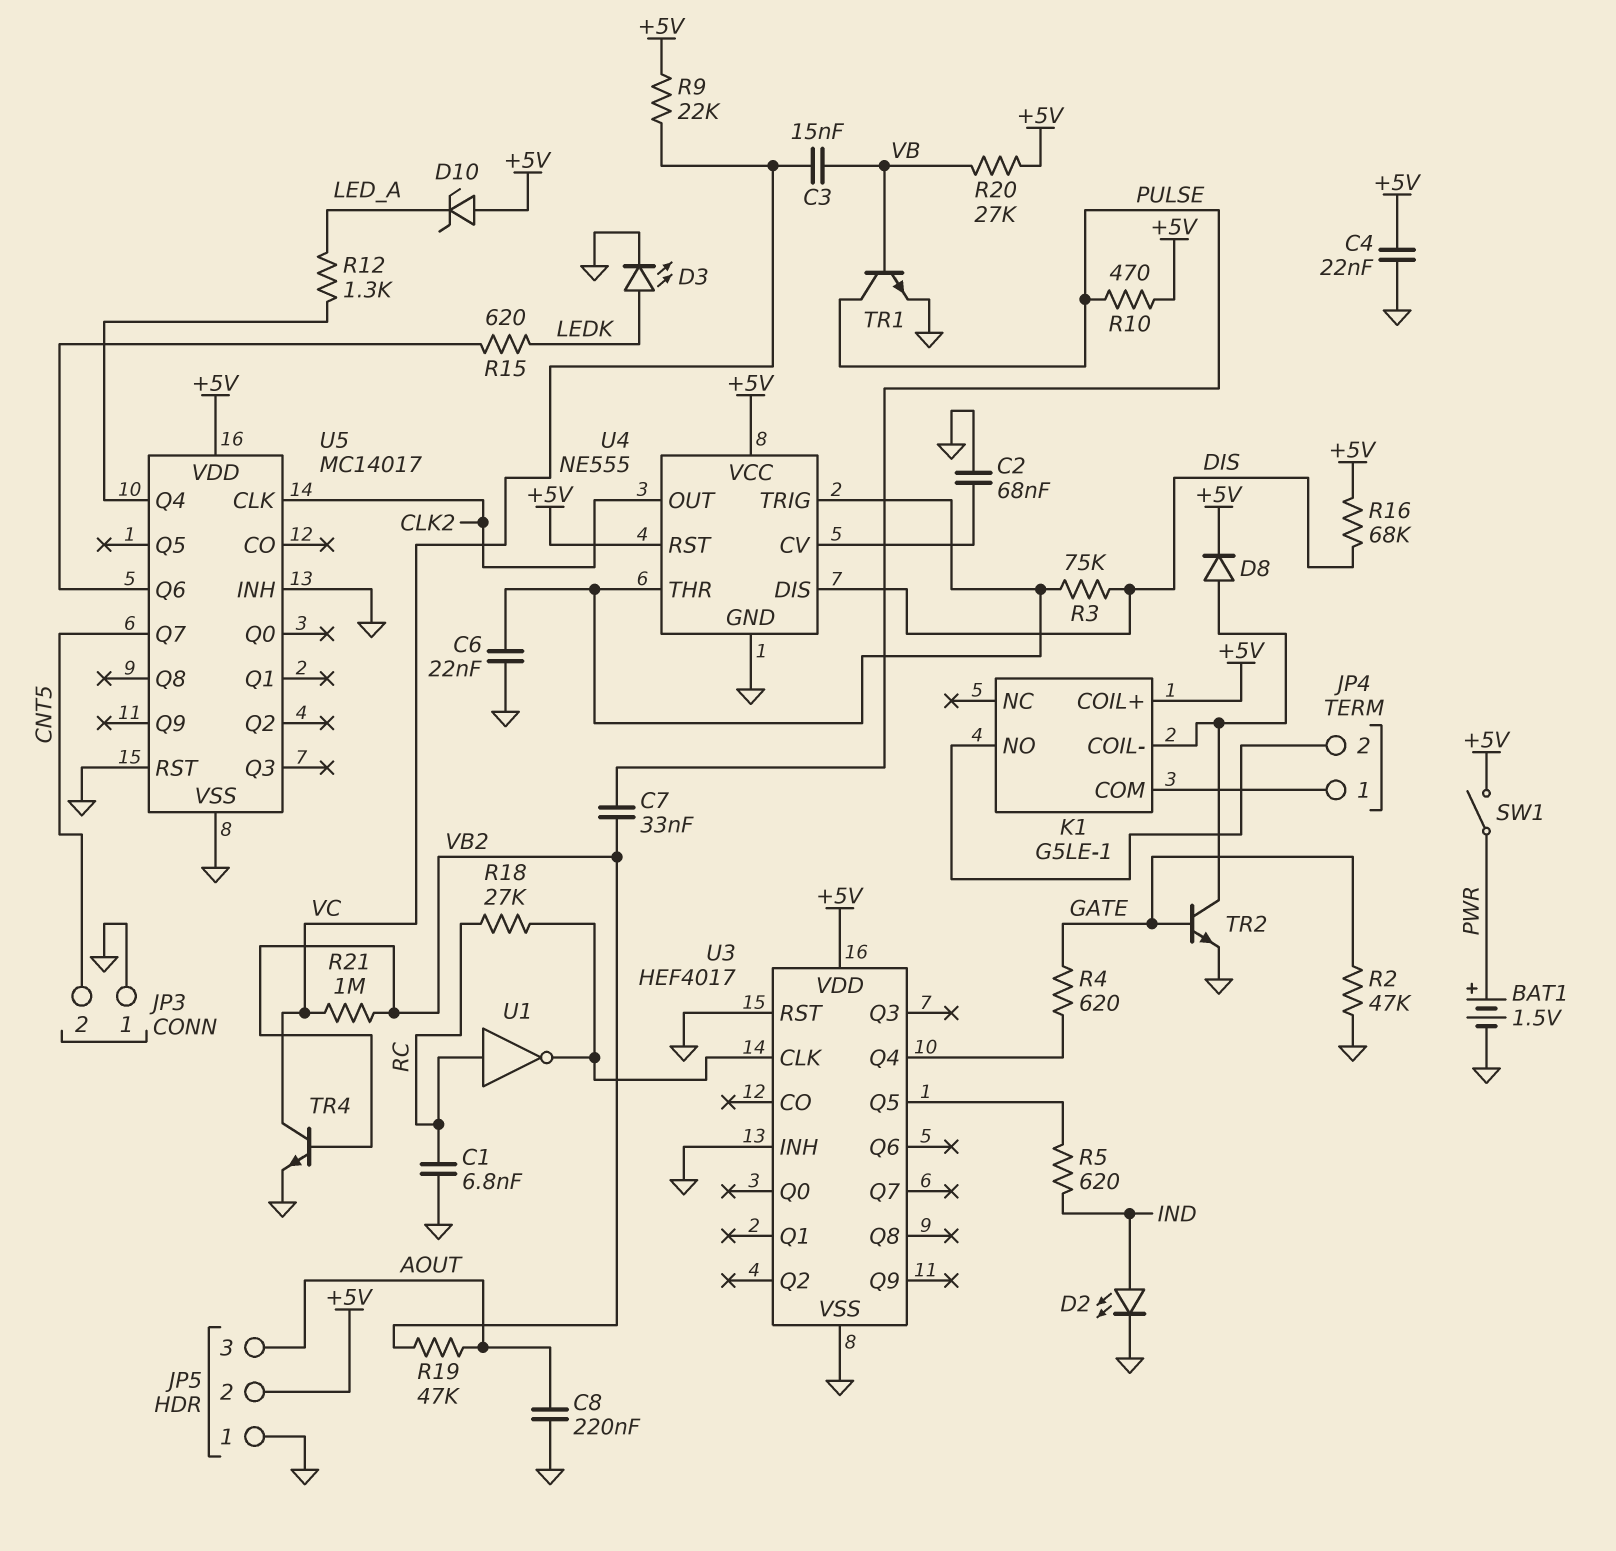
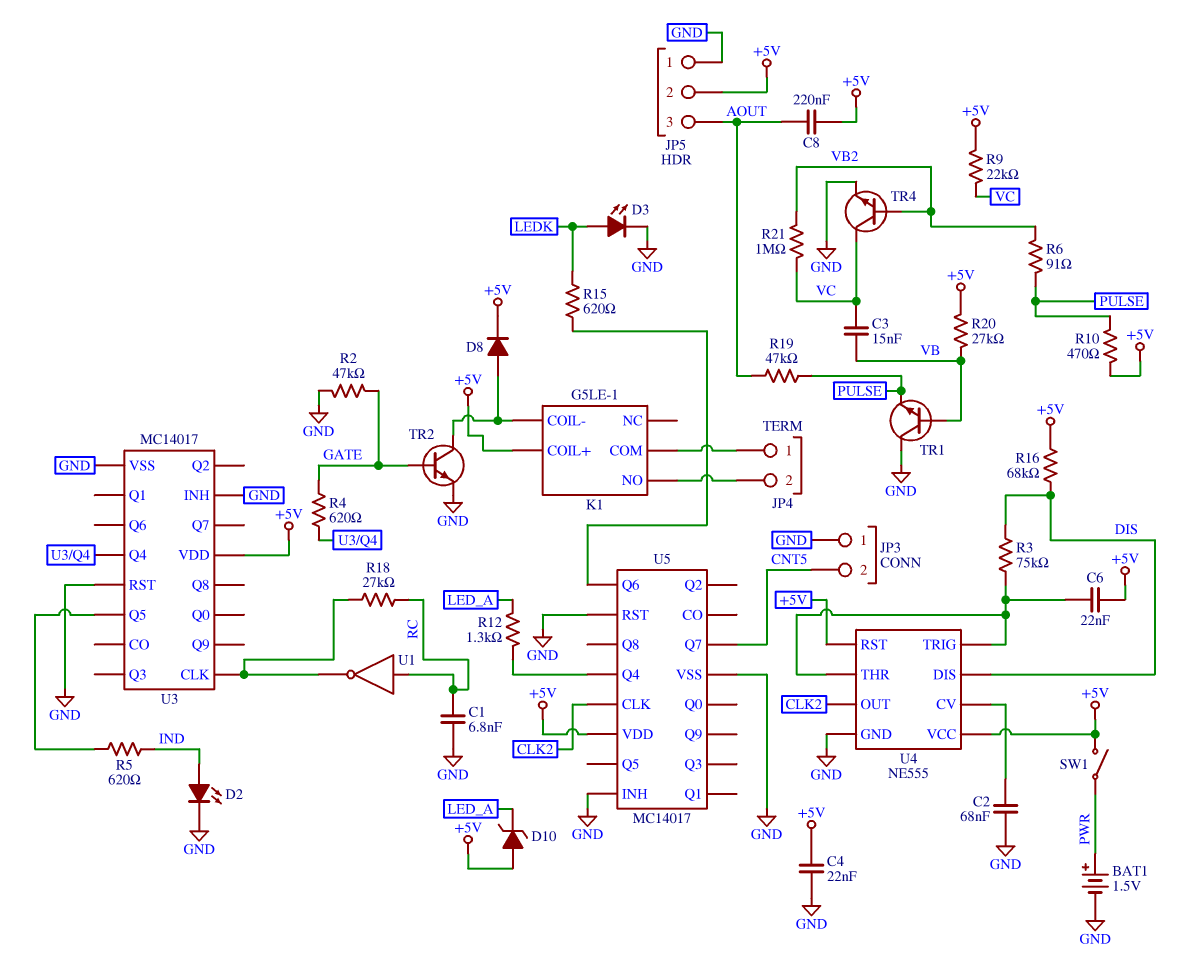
C6: 22nF (GND, U4/THR) -> 22nF (+5V, U4/THR)
C7: 33nF (PULSE, VB2) -> none
C8: 220nF (AOUT, GND) -> 220nF (+5V, AOUT)
R6: none -> 91 (PULSE, VB2)
R19: 47k (AOUT, VB2) -> 47k (AOUT, PULSE)
TR1: NPN (B VB, C PULSE, E GND) -> NPN (B VB, C GND, E PULSE)
U3: HEF4017 -> MC14017

